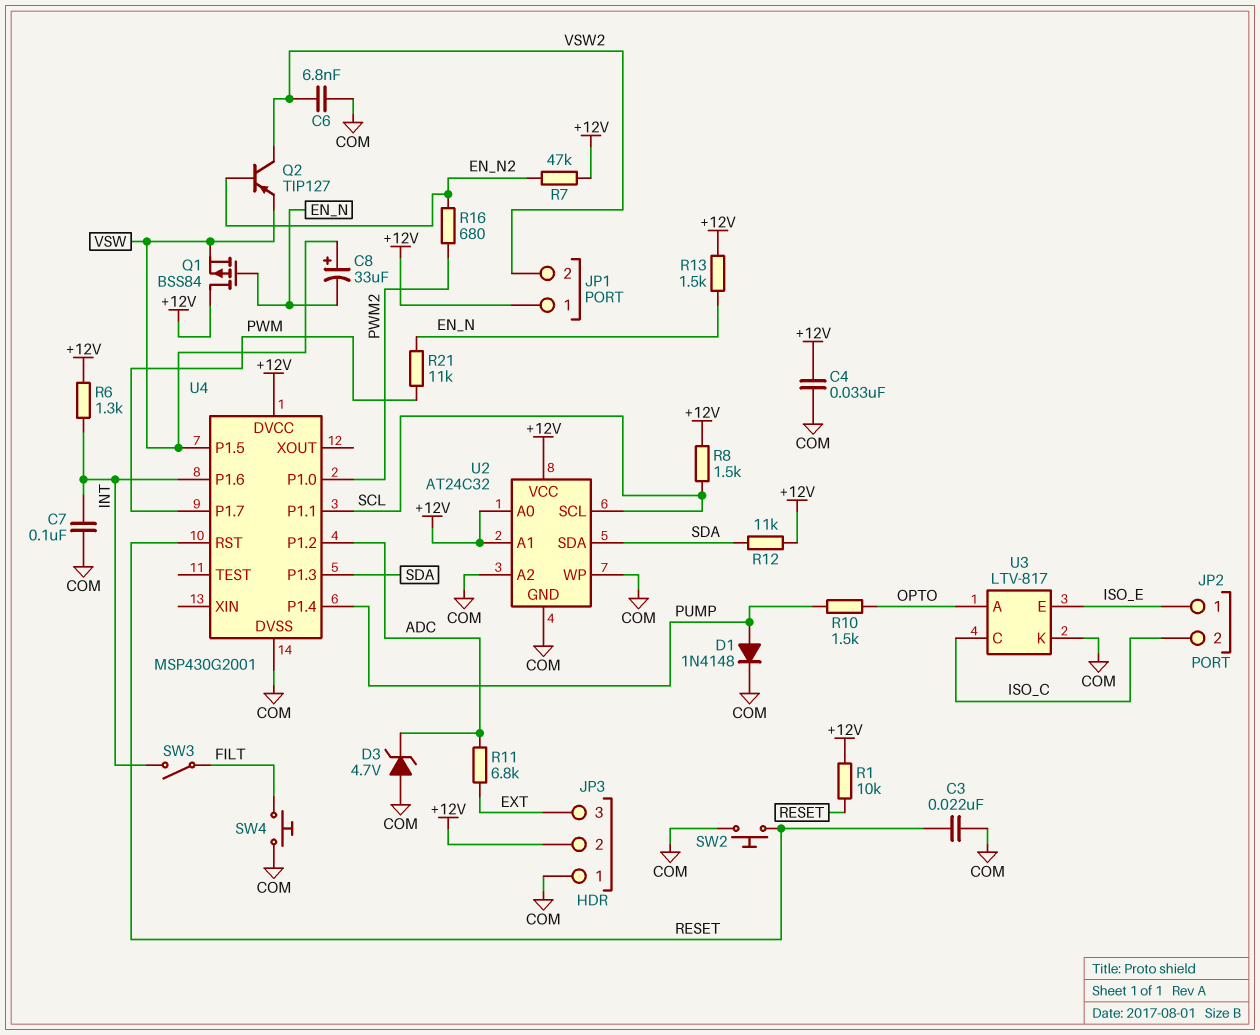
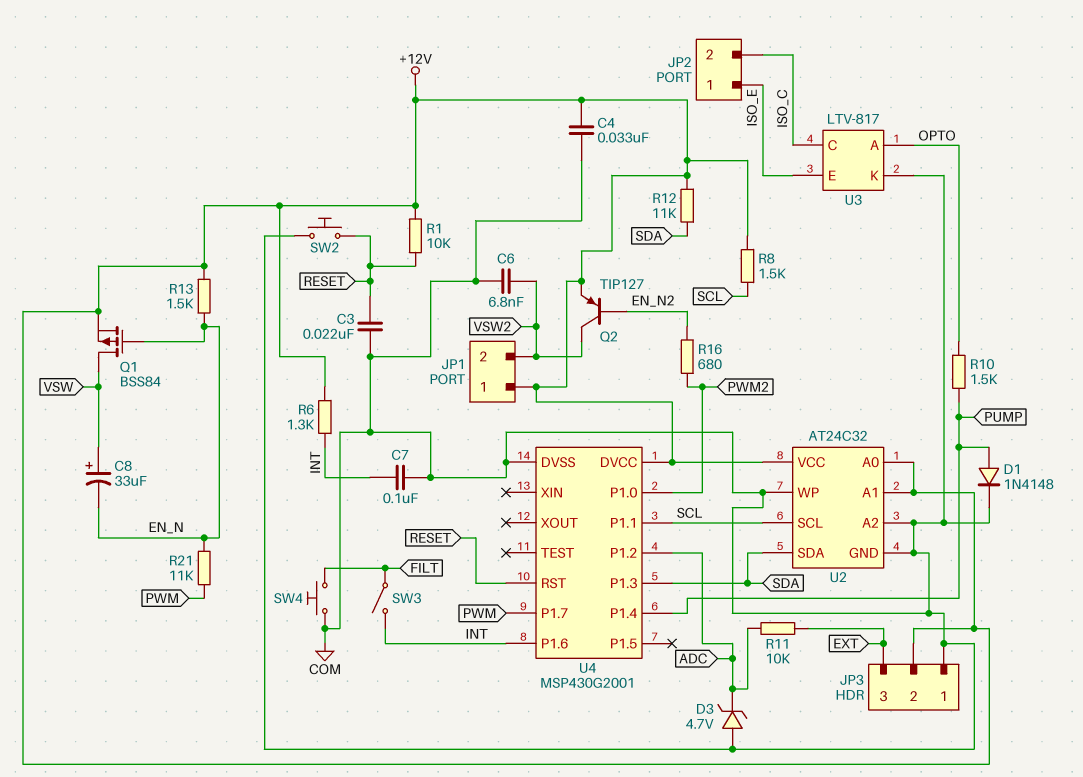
Q1: PMOS BSS84 (G EN_N, D +12V, S VSW) -> PMOS BSS84 (G EN_N, D VSW, S +12V)
Q2: PNP TIP127 (B EN_N2, C VSW2, E VSW) -> PNP TIP127 (B EN_N2, C VSW2, E +12V)
R7: 47k (+12V, EN_N2) -> none
R11: 6.8k (ADC, EXT) -> 10k (ADC, EXT)
U4 pin P1.5: VSW -> none

